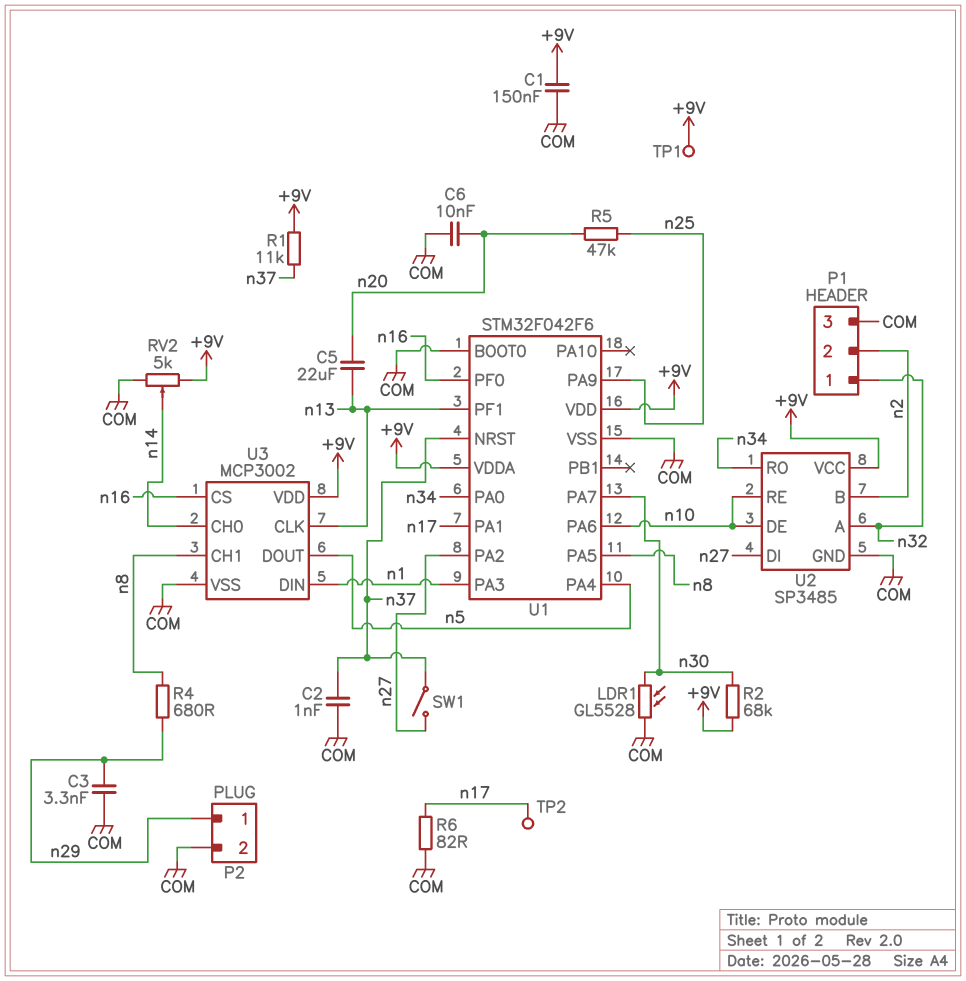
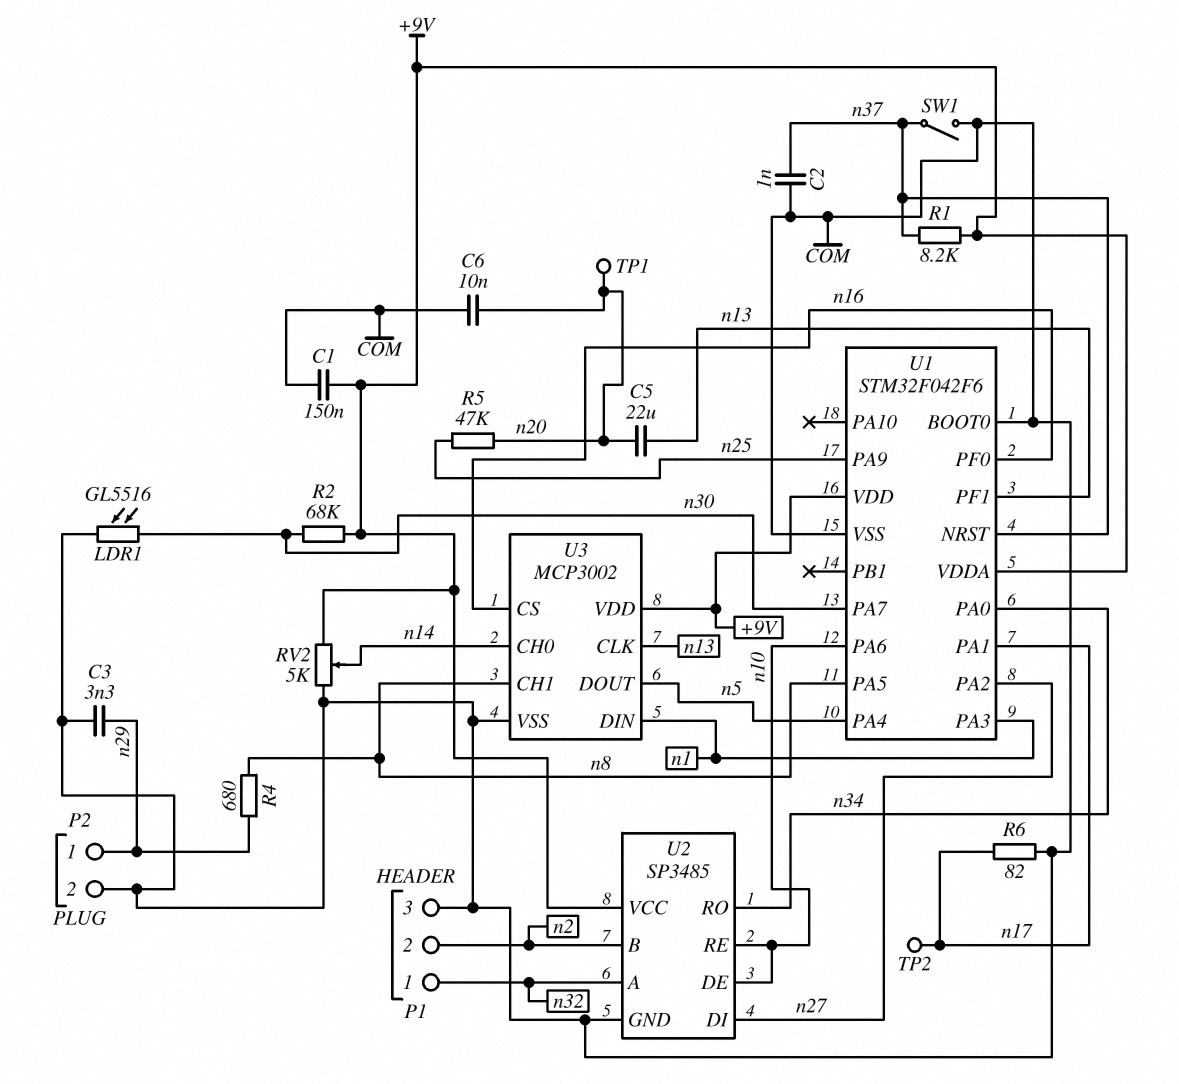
LDR1: GL5528 (COM, n30) -> GL5516 (COM, n30)
R1: 11k (+9V, n37) -> 8.2k (+9V, n37)
SW1: switch (n27, n37) -> switch (COM, n37)
TP1: test point (+9V) -> test point (n20)

